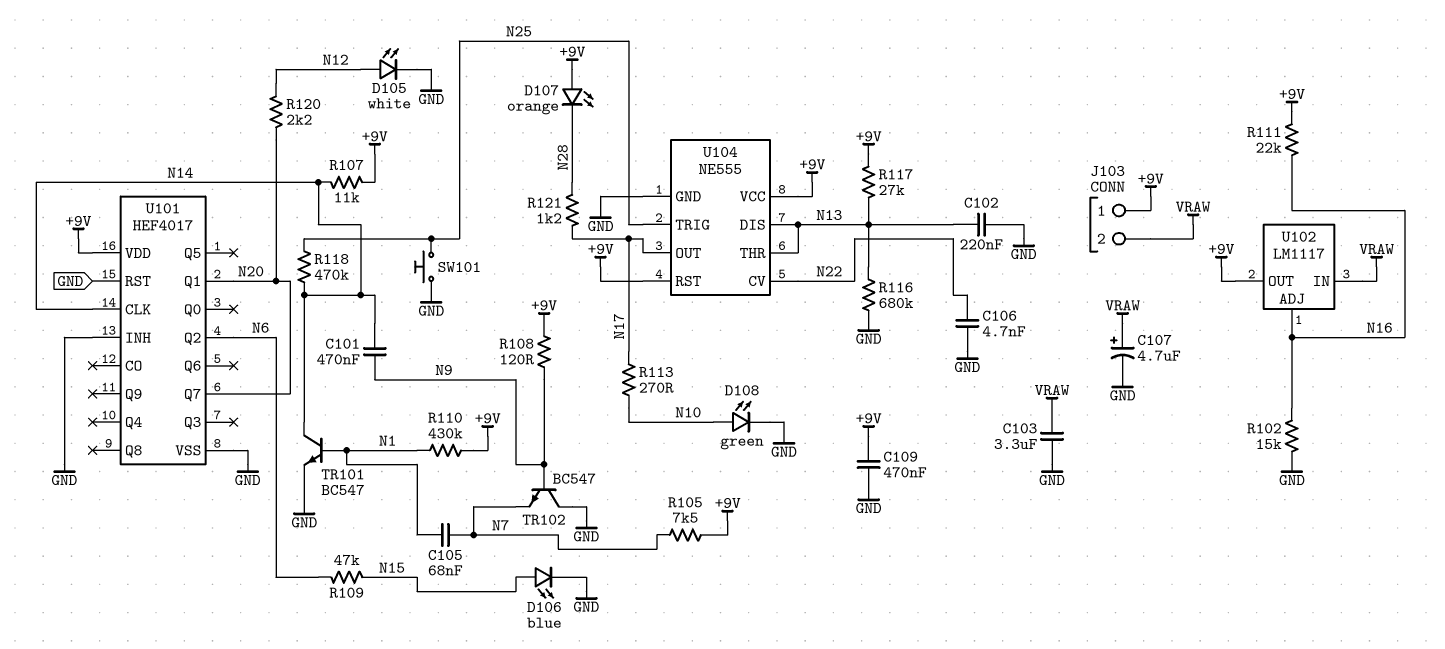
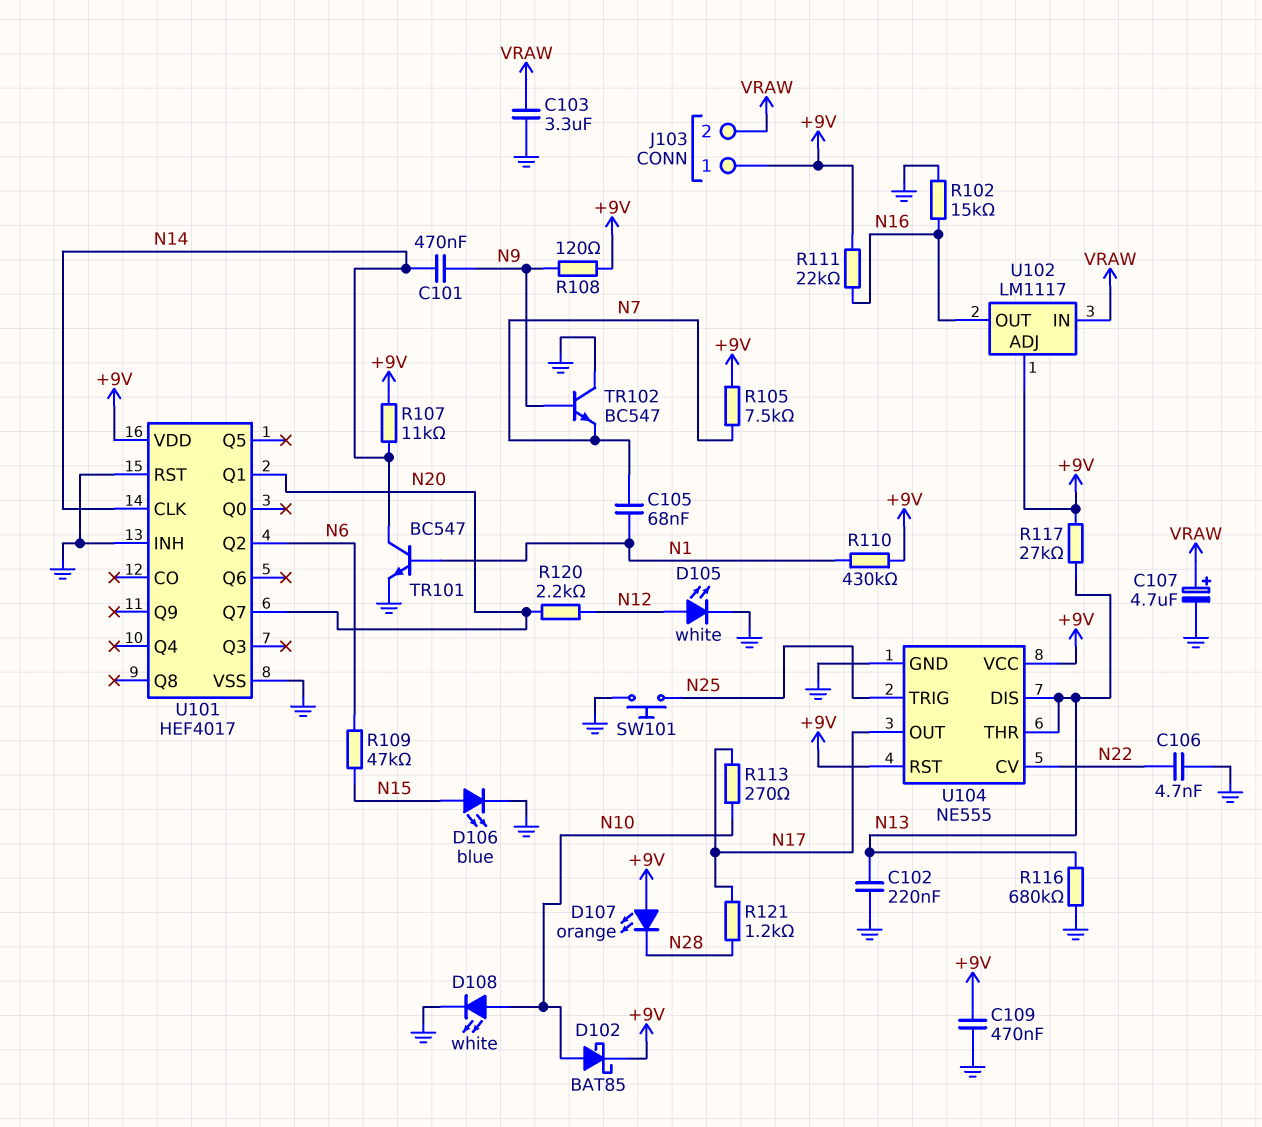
D102: none -> schottky BAT85 (A N10, K +9V)
D108: LED green (A N10, K GND) -> LED white (A N10, K GND)
R118: 470k (N14, N25) -> none
U102 pin ADJ: N16 -> +9V
U102 pin OUT: +9V -> N16

